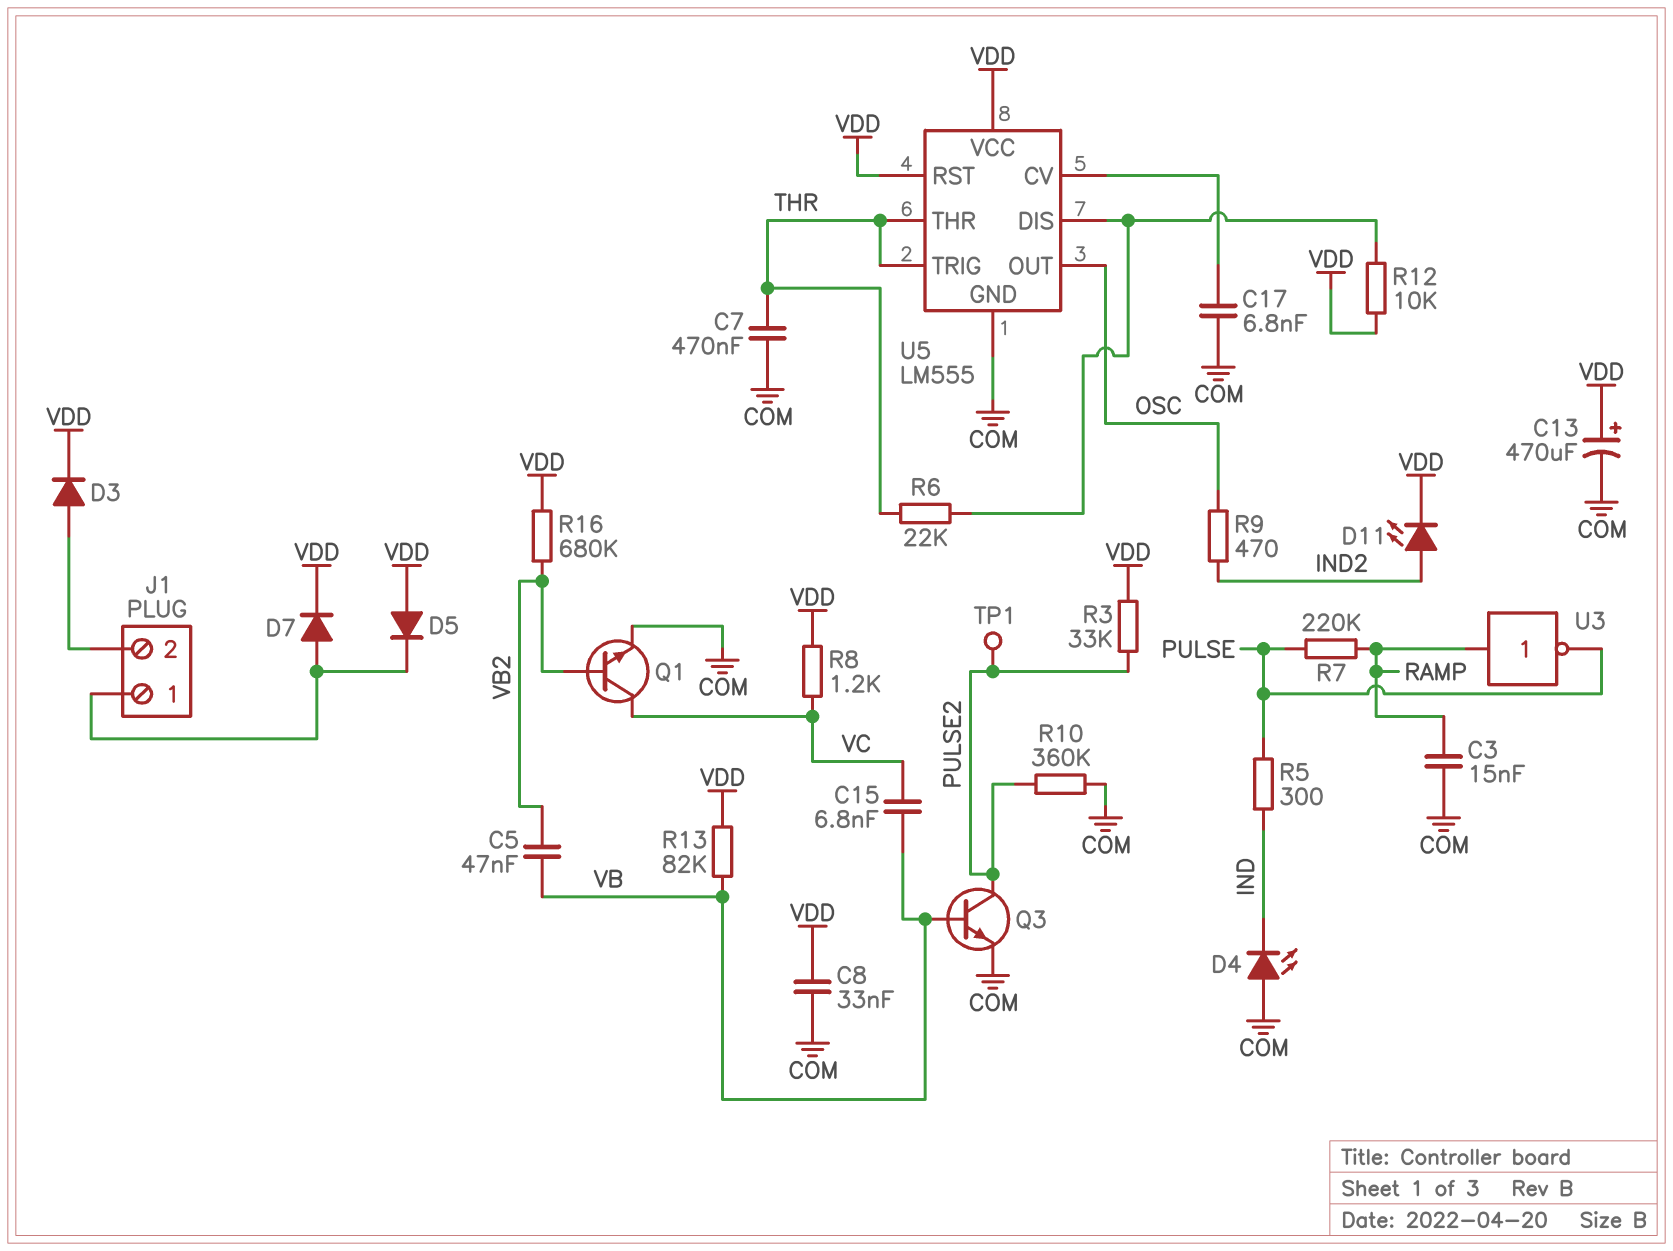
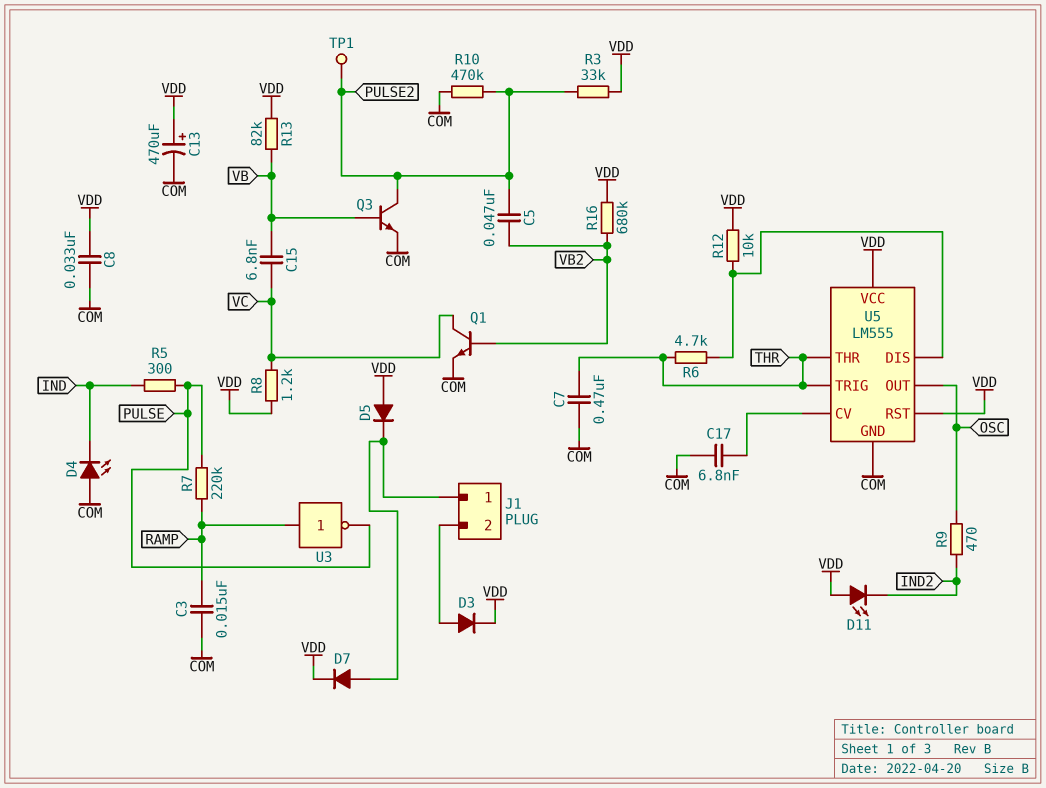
C5: 47nF (VB, VB2) -> 47nF (PULSE2, VB2)
D11: LED (A IND2, K VDD) -> LED (A VDD, K IND2)
R6: 22k (THR, U5/DIS) -> 4.7k (THR, U5/DIS)
R10: 360k (COM, PULSE2) -> 470k (COM, PULSE2)

